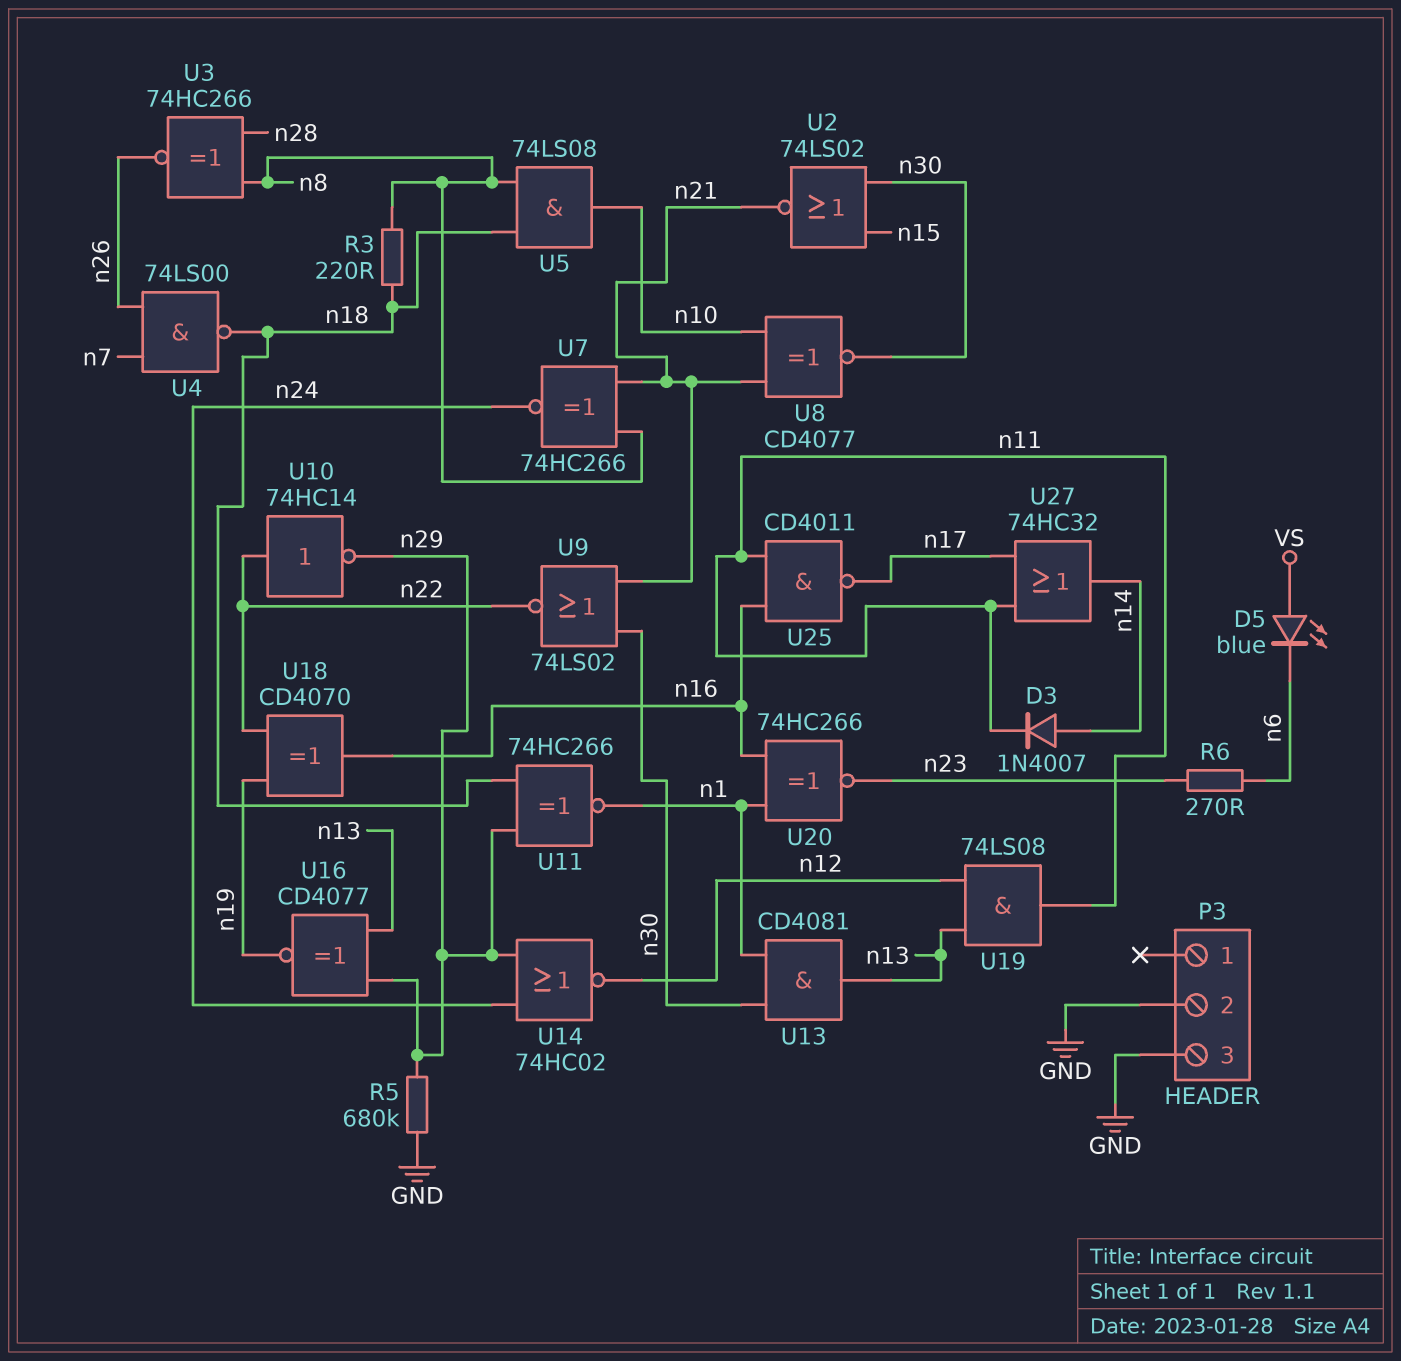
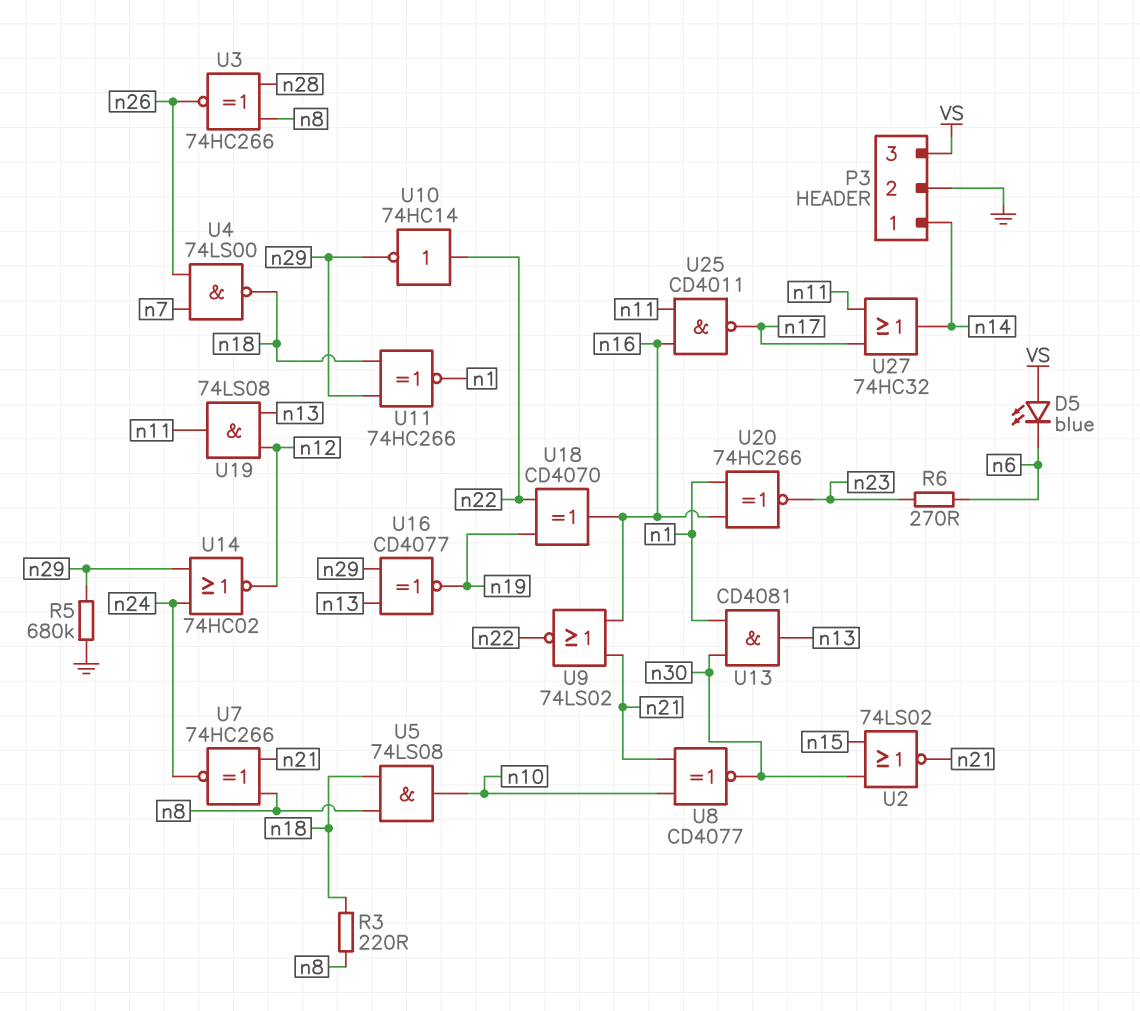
D3: diode 1N4007 (A n14, K n11) -> none
P3 pin 1: none -> n14
P3 pin 3: GND -> VS
U9: NOR 74LS02 (in n21, in n30, out n22) -> NOR 74LS02 (in n16, in n21, out n22)

